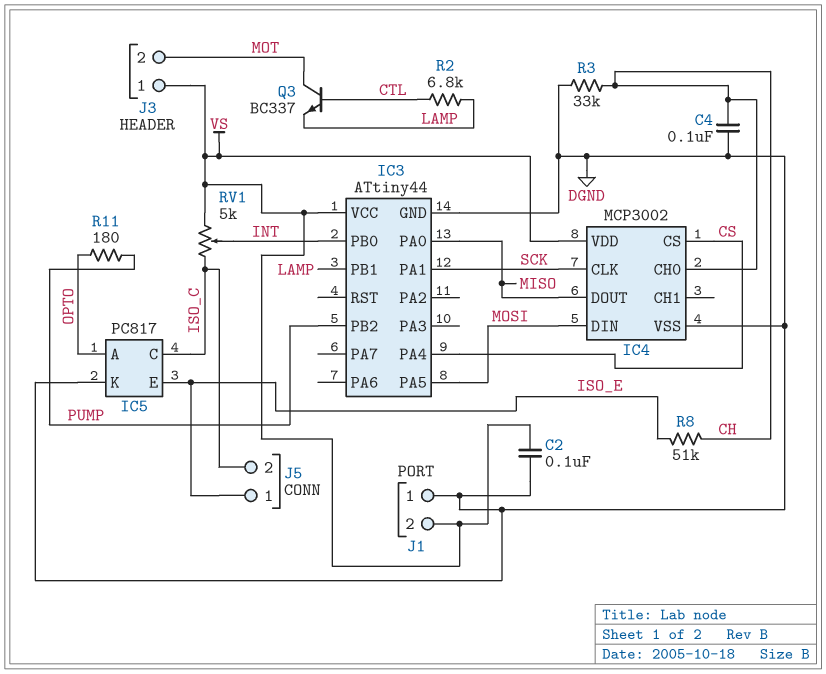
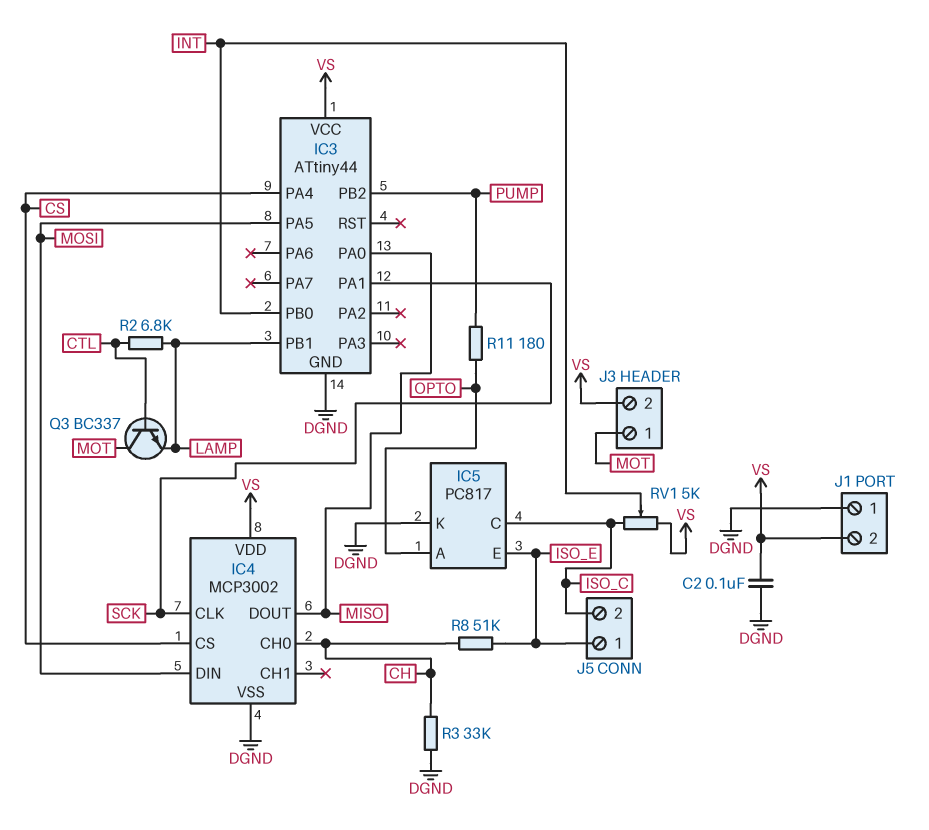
C4: 100nF (CH, DGND) -> none
J3 pin 1: VS -> MOT
J3 pin 2: MOT -> VS

